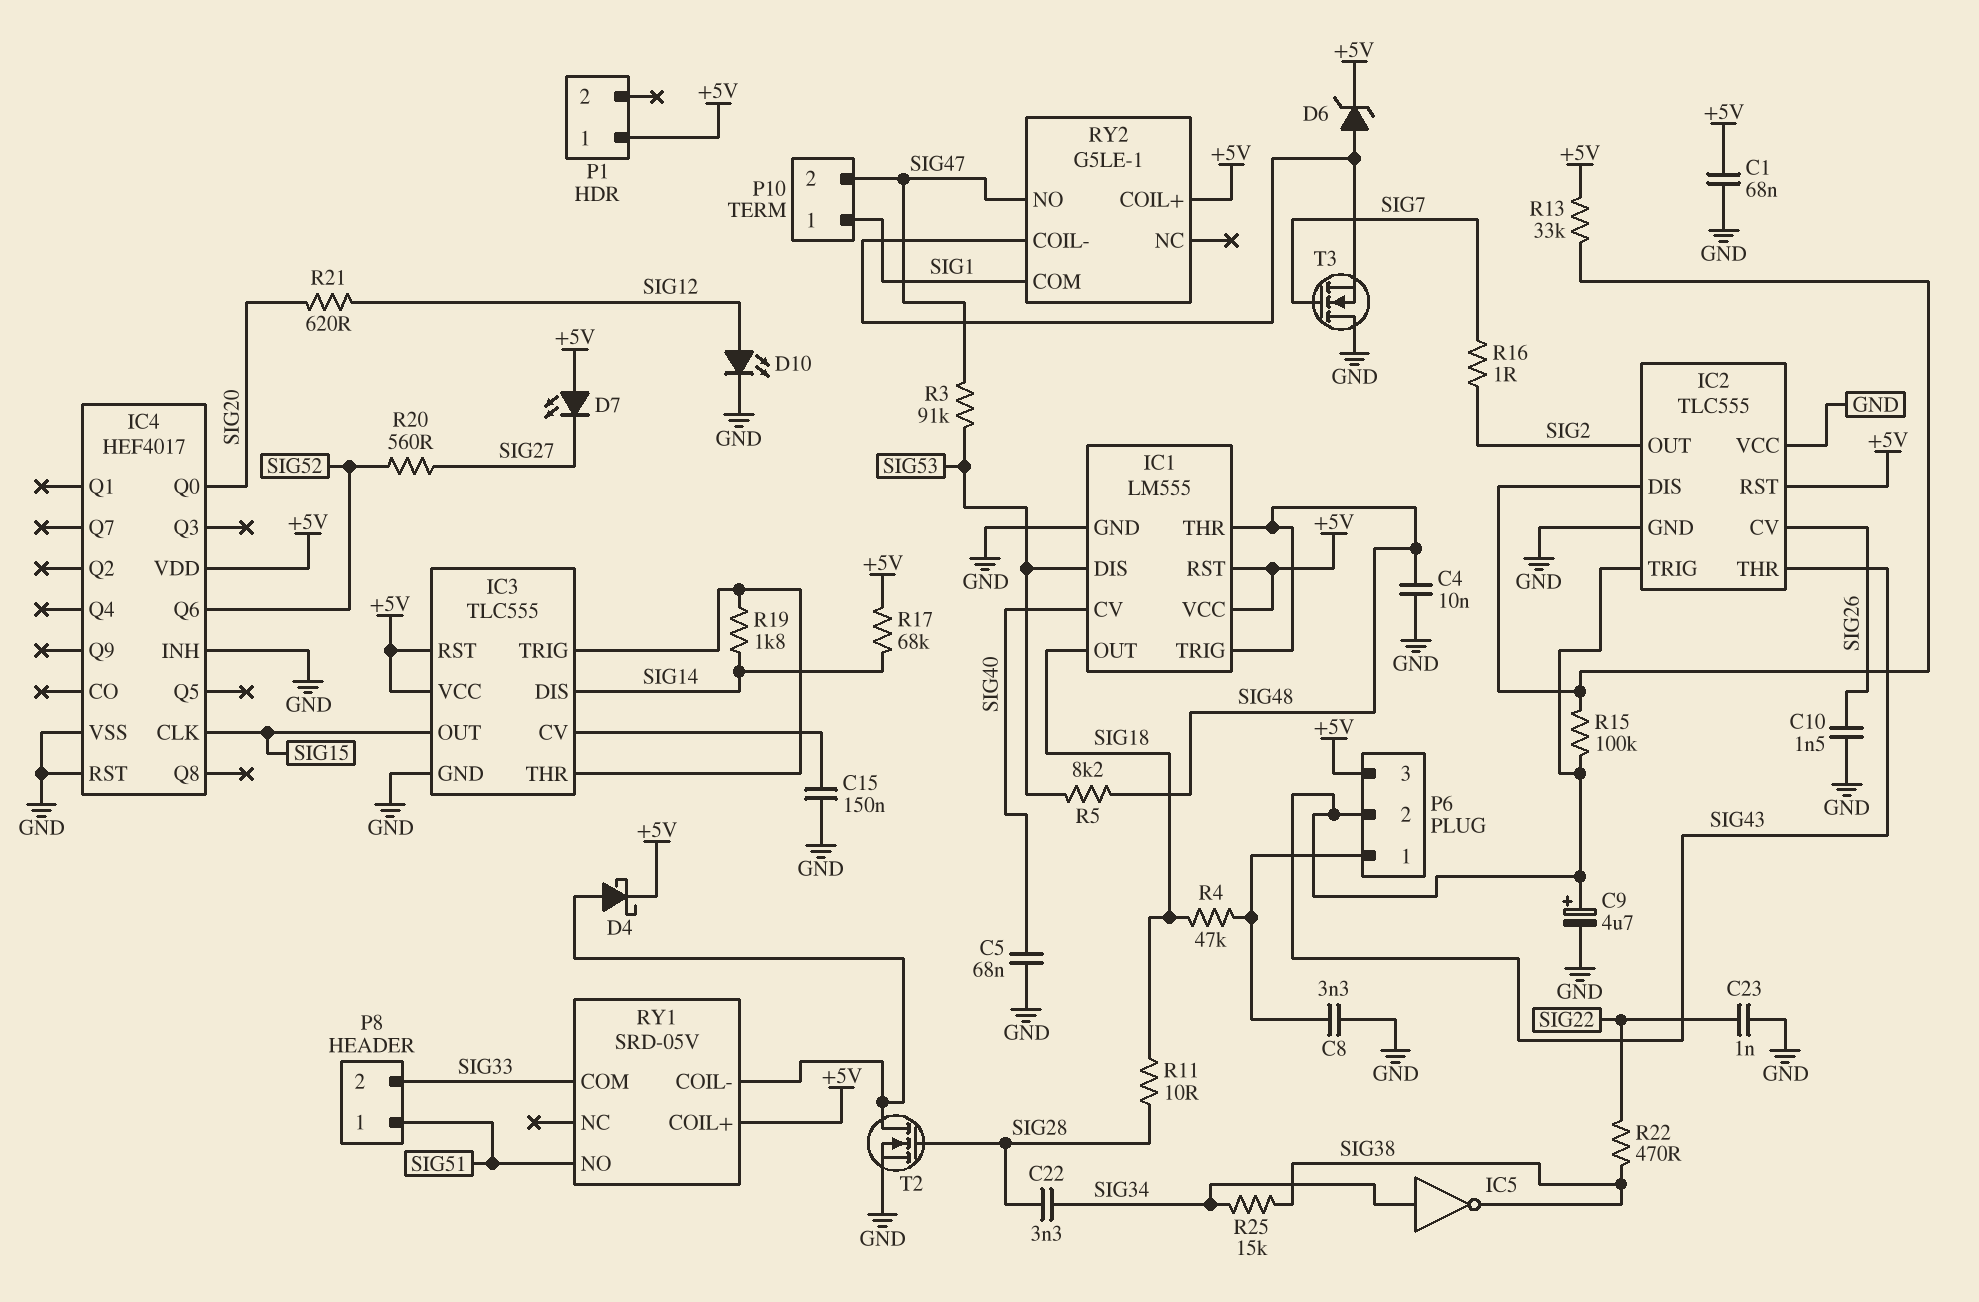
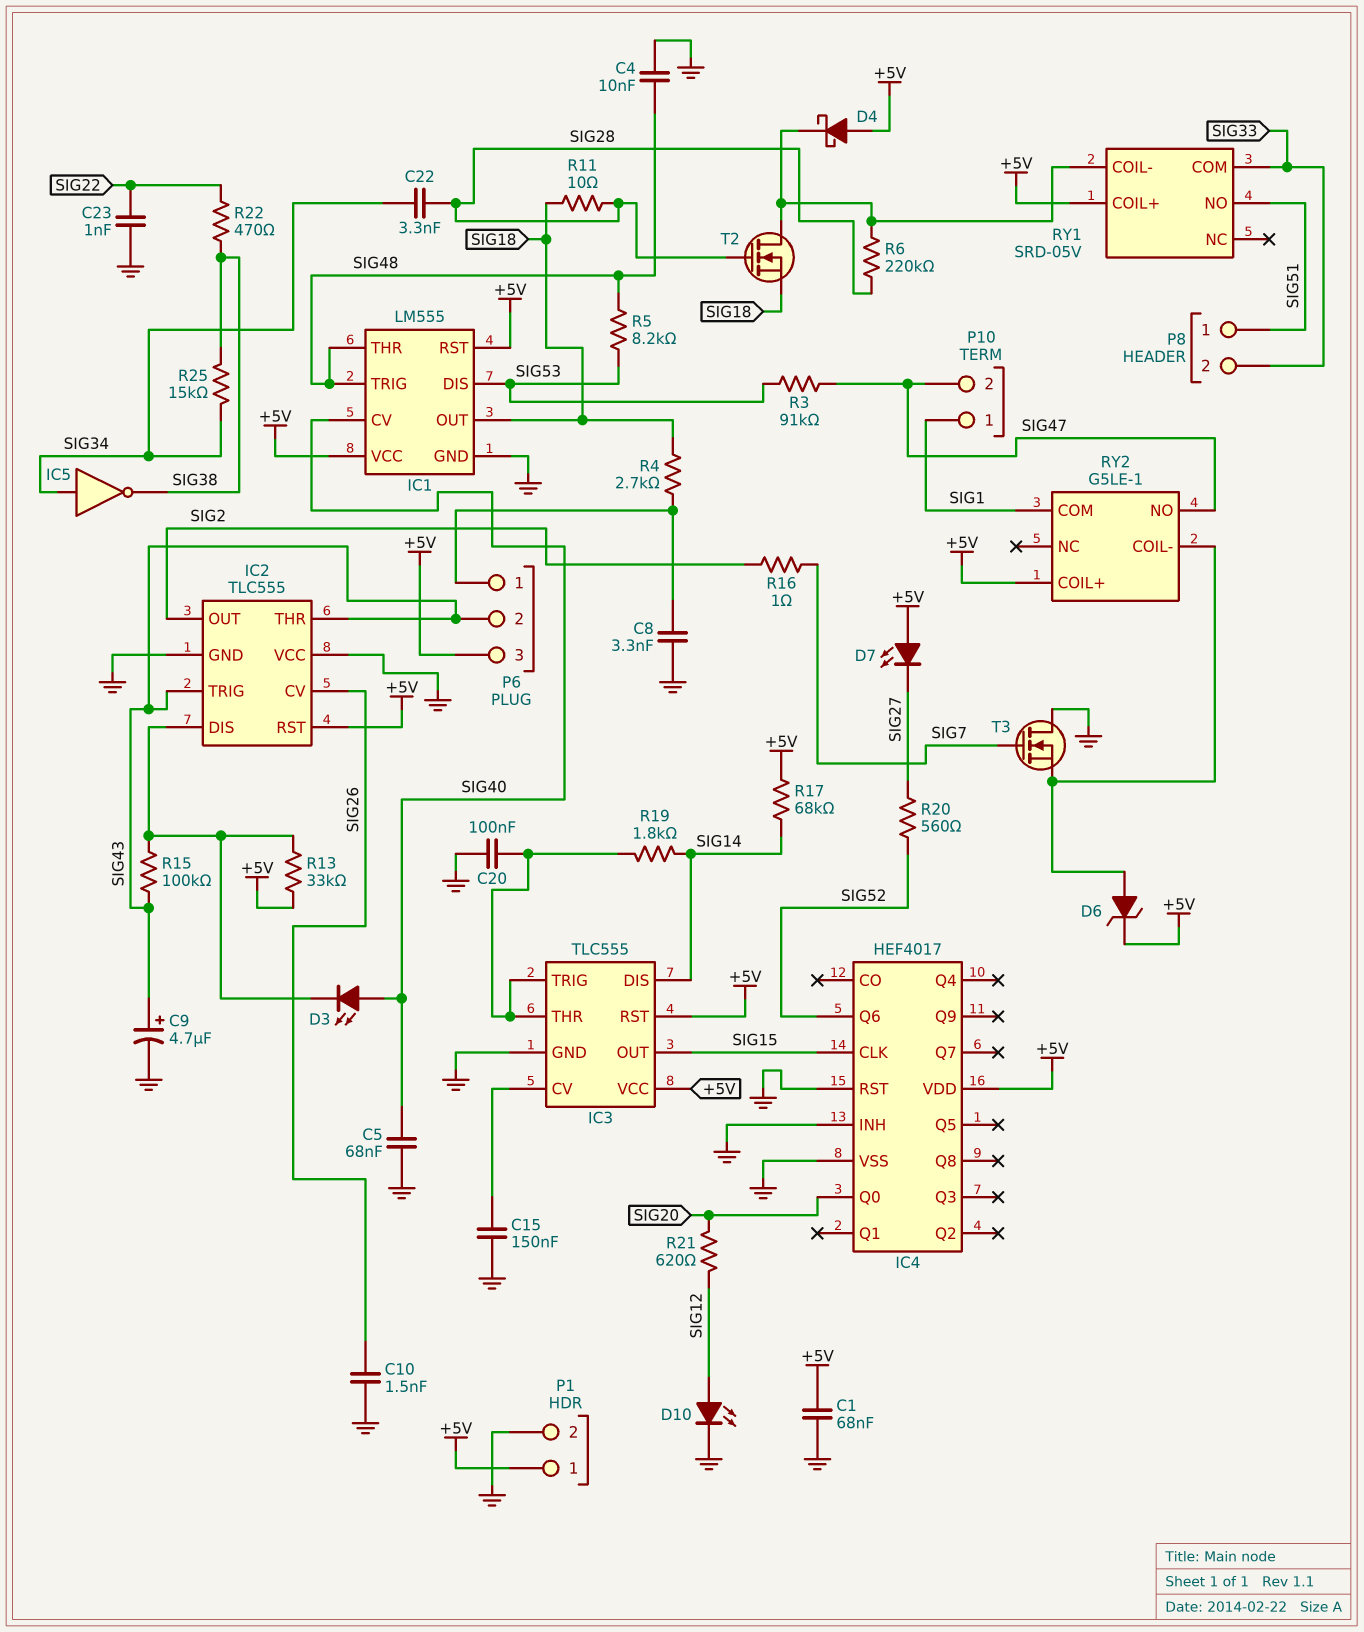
C20: none -> 100nF (GND, IC3/THR)
D3: none -> LED (A SIG40, K IC2/DIS)
D4: schottky (A RY1/COIL-, K +5V) -> schottky (A +5V, K RY1/COIL-)
P1 pin 2: none -> GND
R4: 47k (P6/1, SIG18) -> 2.7k (P6/1, SIG18)
R6: none -> 220k (RY1/COIL-, SIG28)
T2: NMOS (G SIG28, D RY1/COIL-, S GND) -> NMOS (G SIG28, D RY1/COIL-, S SIG18)

